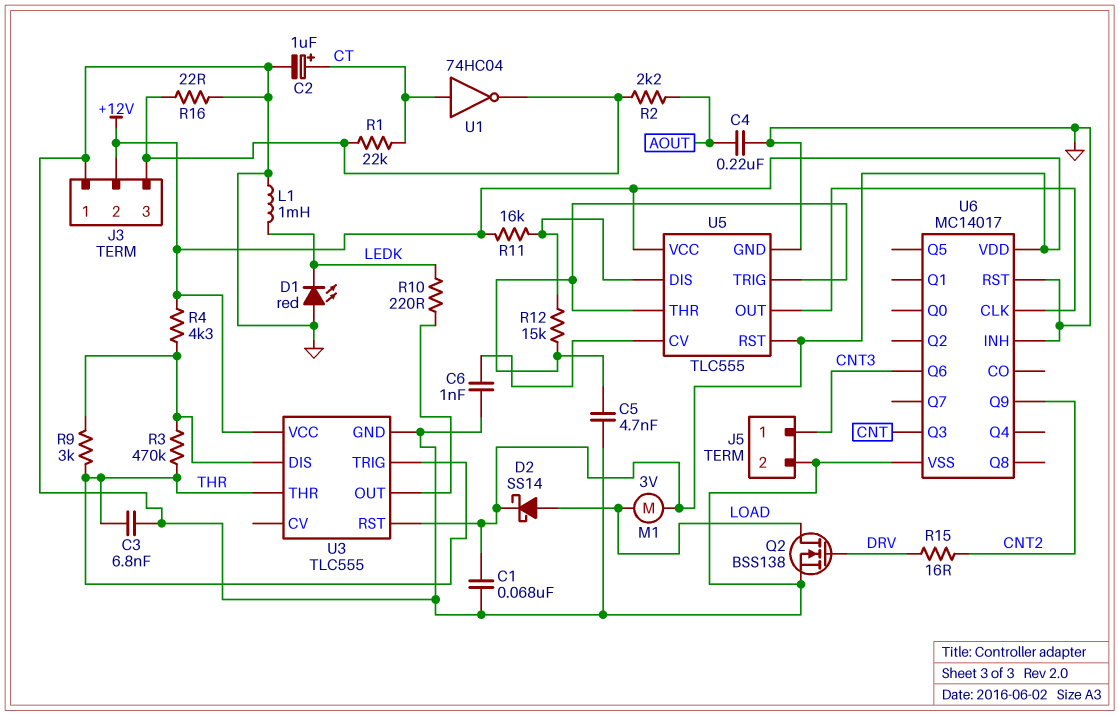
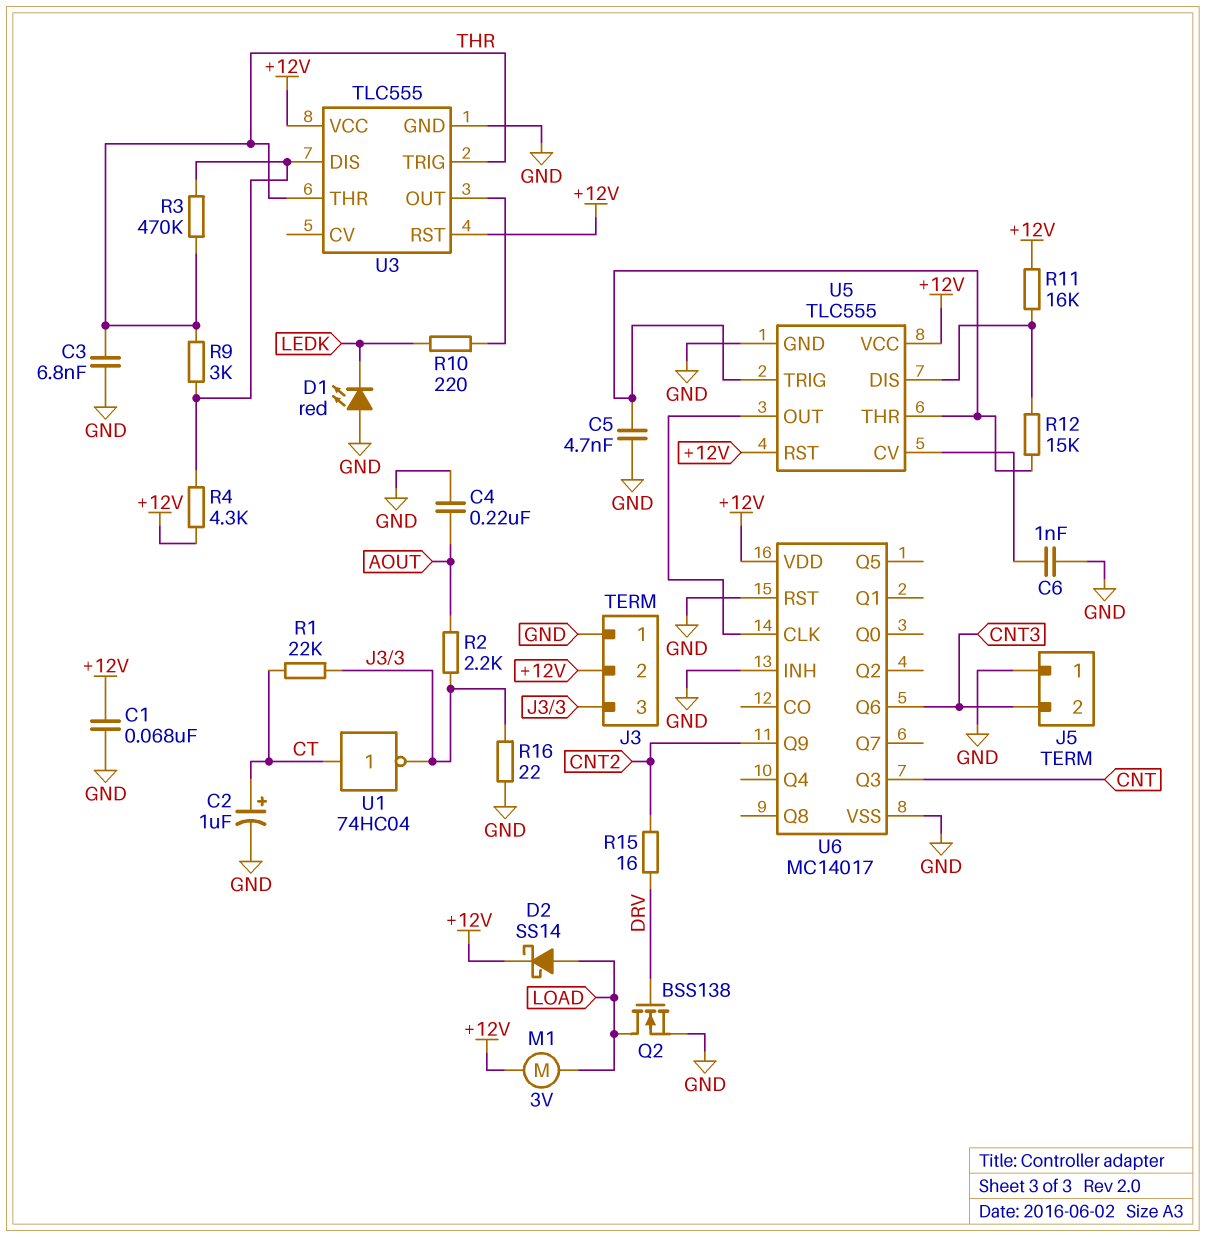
J5 pin 1: CNT3 -> GND
J5 pin 2: GND -> CNT3
L1: 1mH (GND, LEDK) -> none

